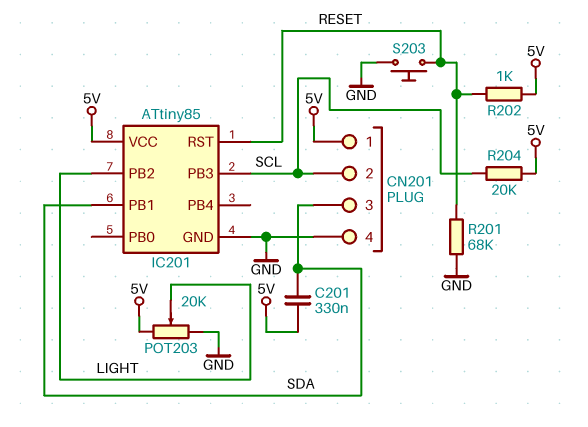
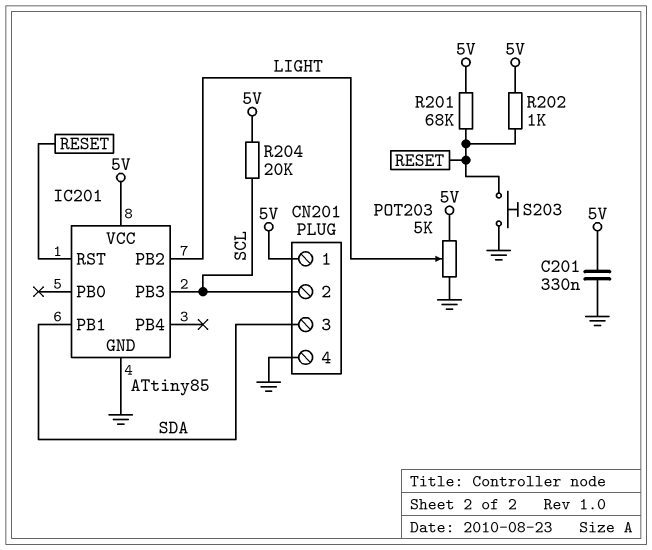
C201: 330nF (5V, SDA) -> 330nF (5V, GND)
POT203: 20k (5V, GND, wiper LIGHT) -> 5k (5V, GND, wiper LIGHT)
R201: 68k (GND, RESET) -> 68k (5V, RESET)

